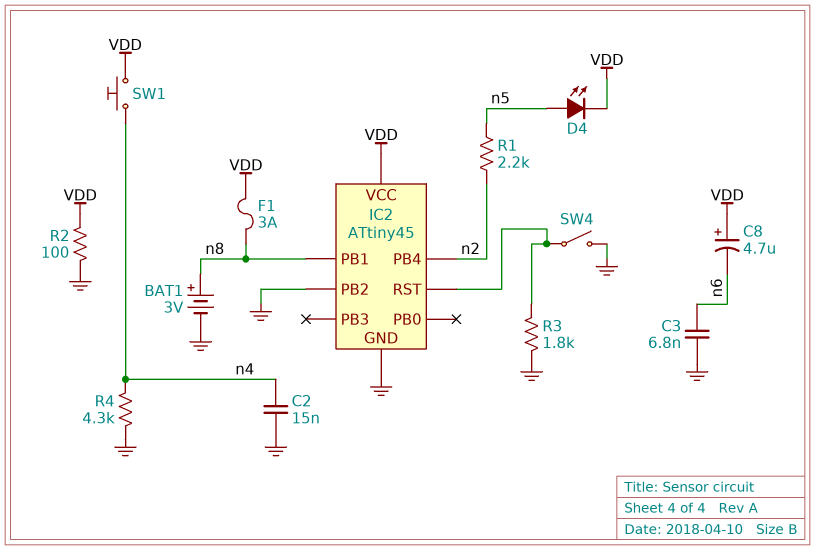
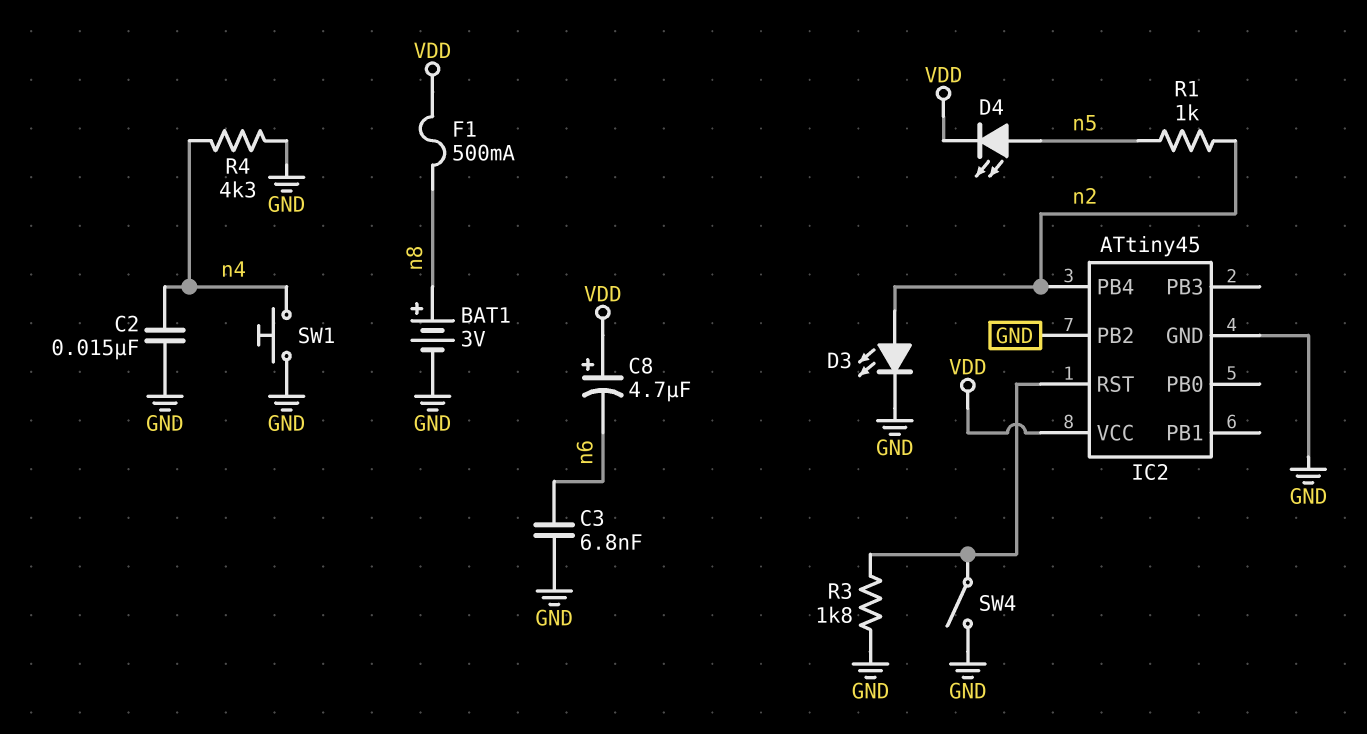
D3: none -> LED (A n2, K GND)
F1: 3A (VDD, n8) -> 500mA (VDD, n8)
IC2 pin PB1: n8 -> none
R1: 2.2k (n2, n5) -> 1k (n2, n5)
R2: 100 (GND, VDD) -> none
SW1: button (VDD, n4) -> button (GND, n4)

